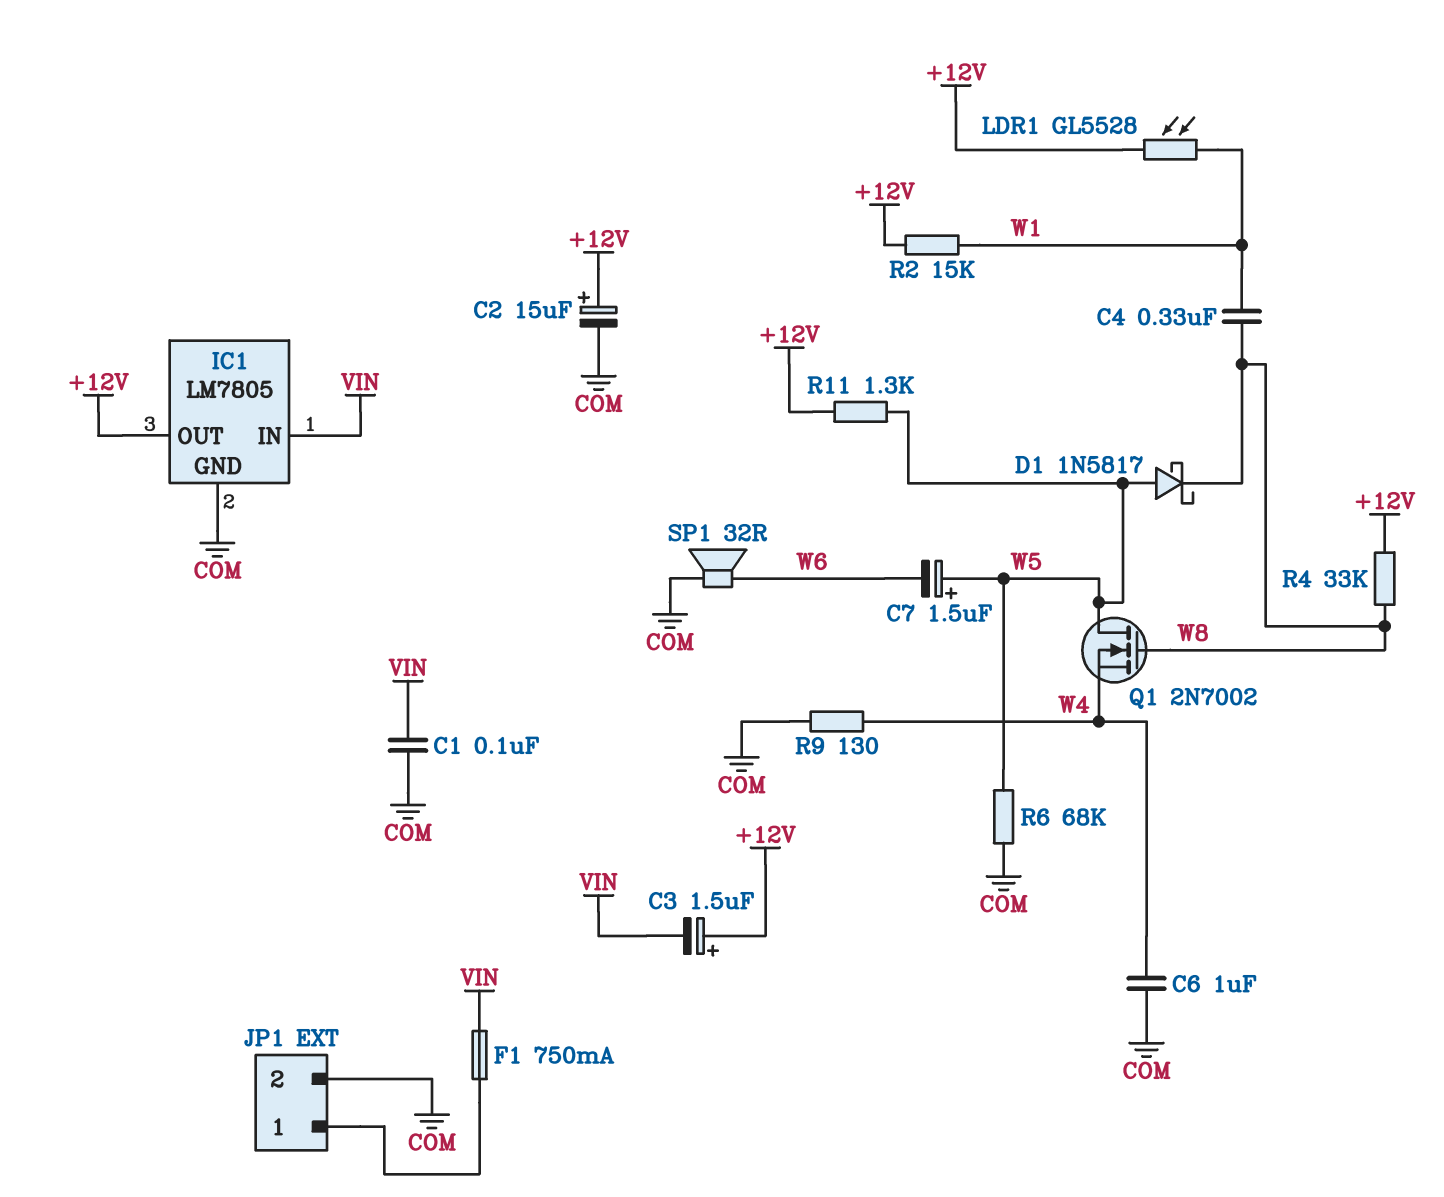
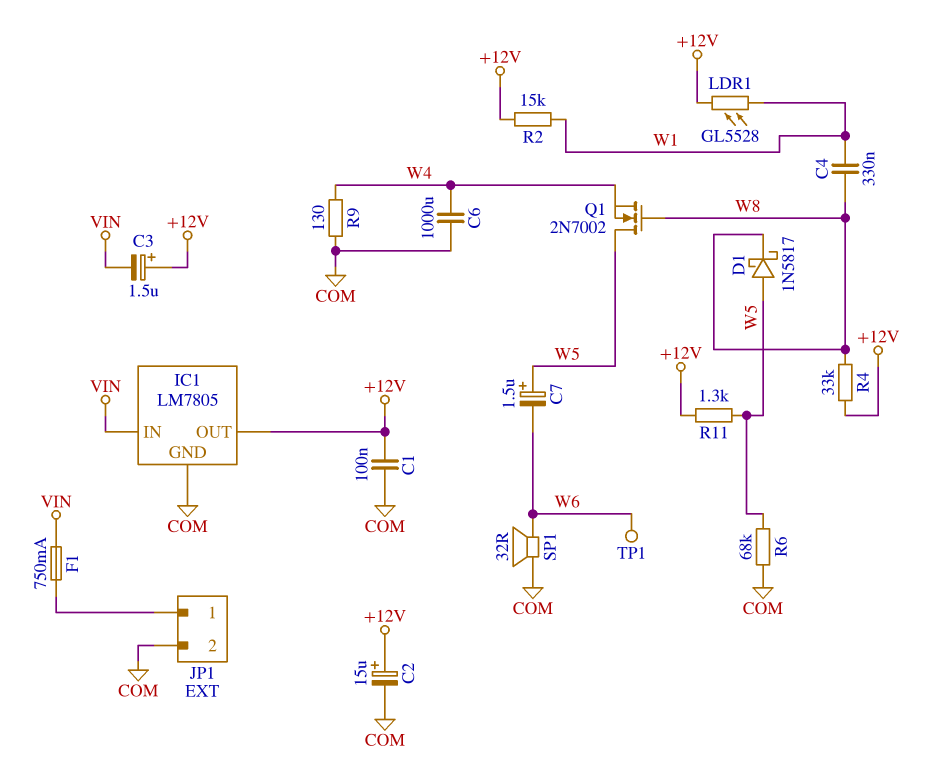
C1: 100nF (COM, VIN) -> 100nF (+12V, COM)
C6: 1uF (COM, W4) -> 1000uF (COM, W4)
TP1: none -> test point (W6)

